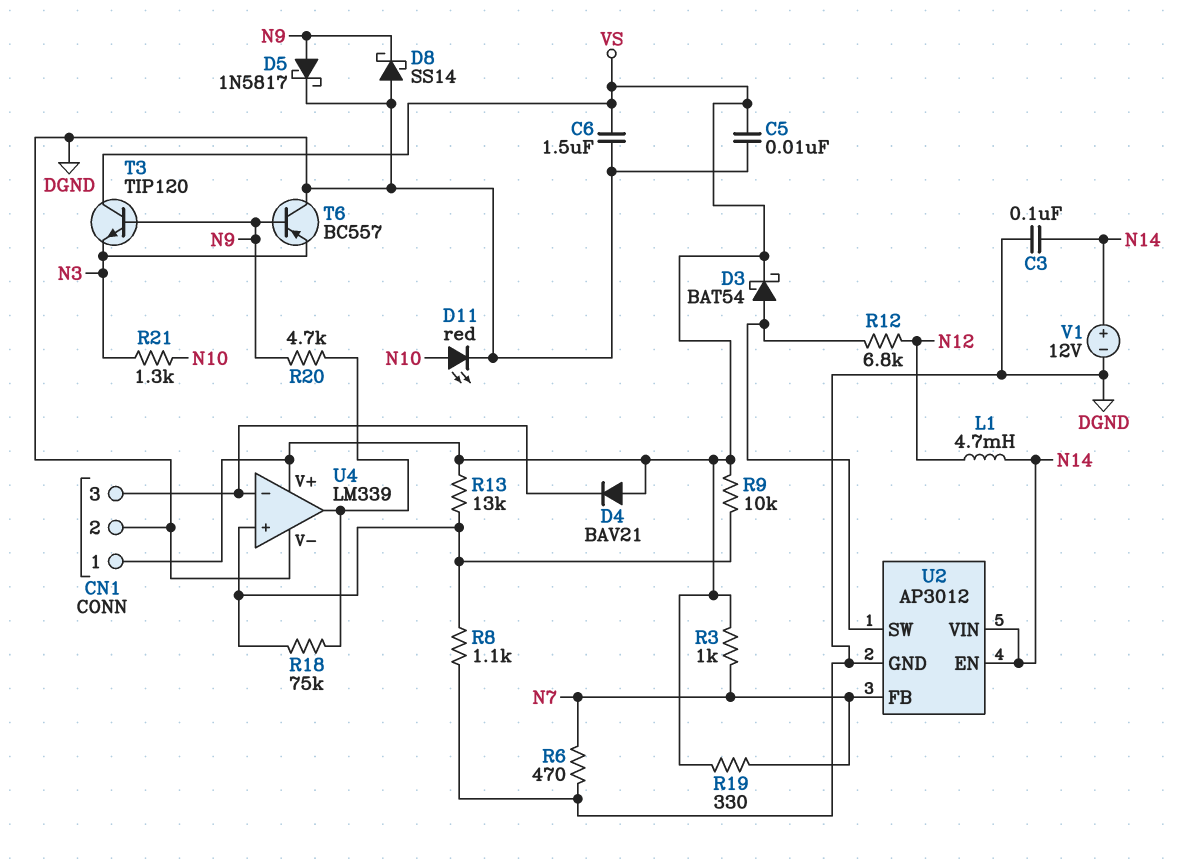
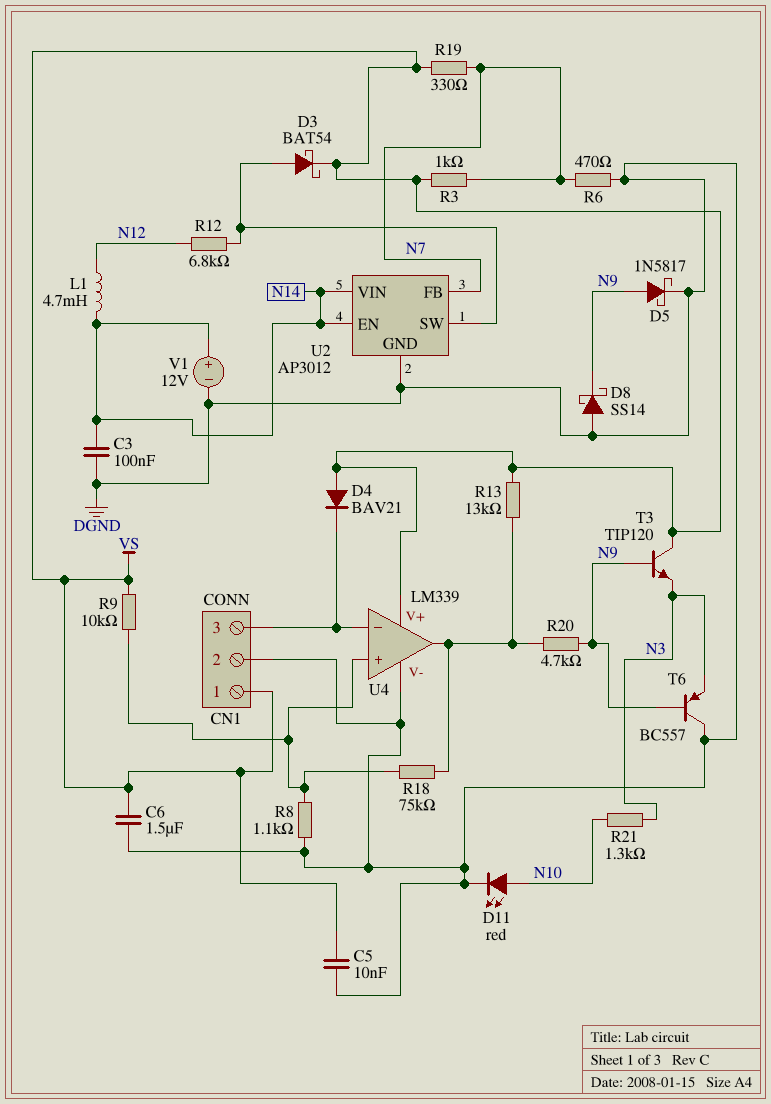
R13: 13k (U4/in+, VS) -> 13k (U4/out, VS)

